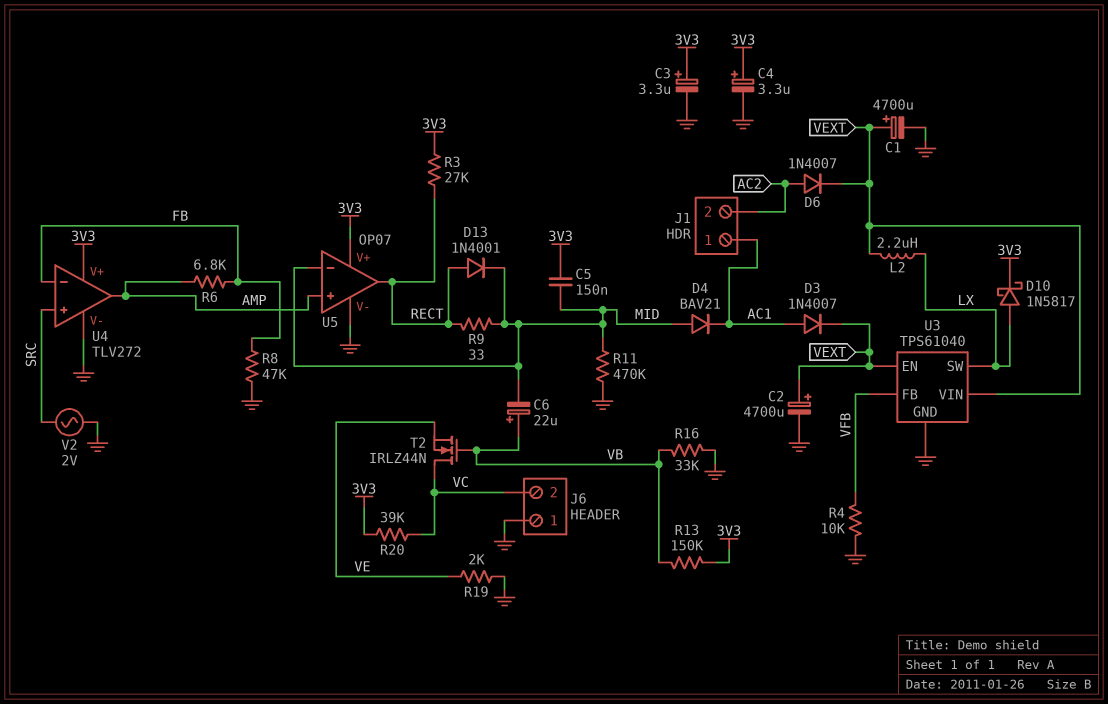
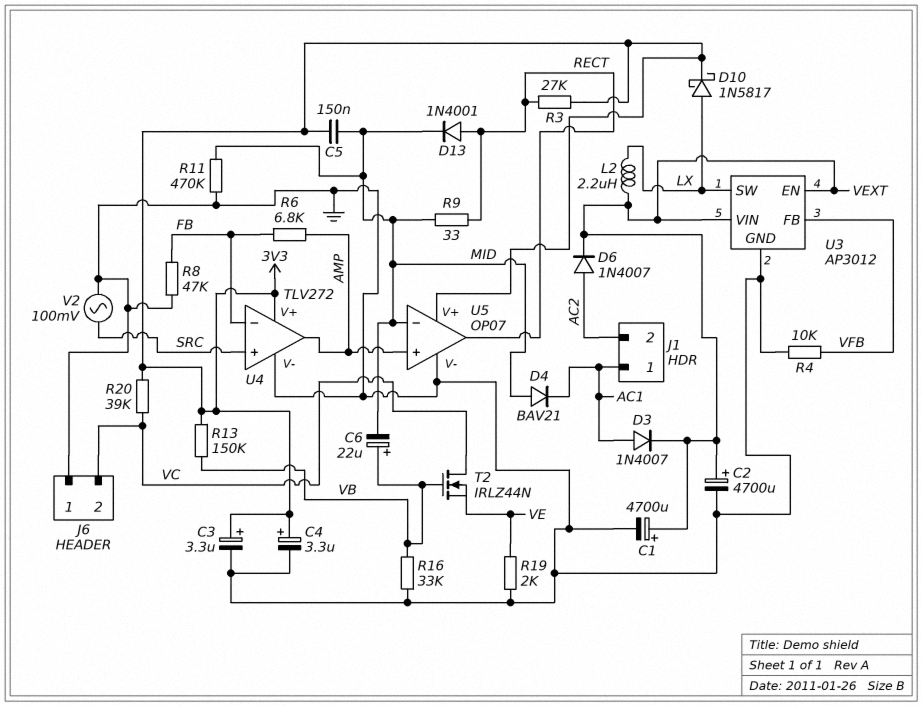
U3: TPS61040 -> AP3012
V2: AC 2V (GND, SRC) -> AC 100mV (GND, SRC)

